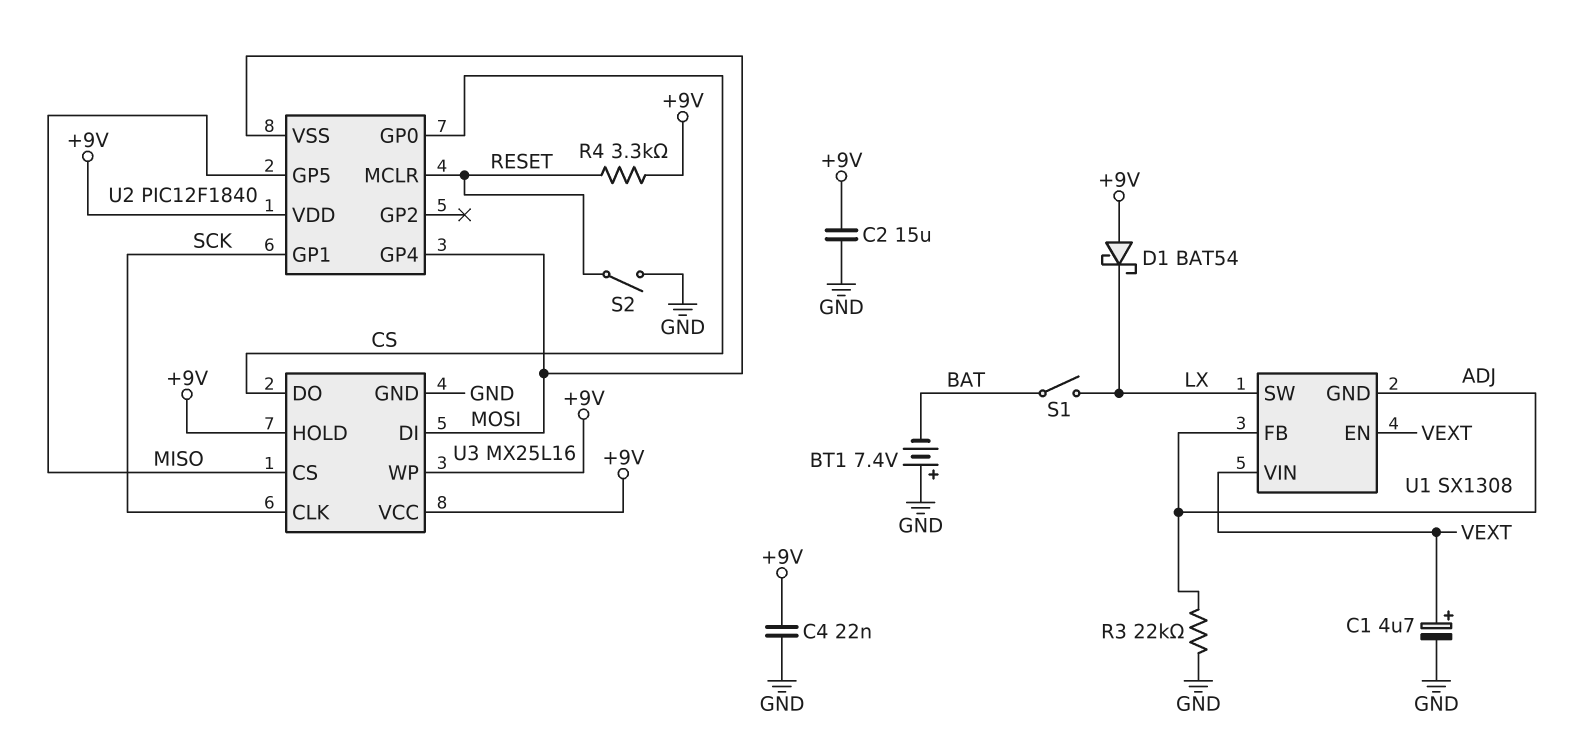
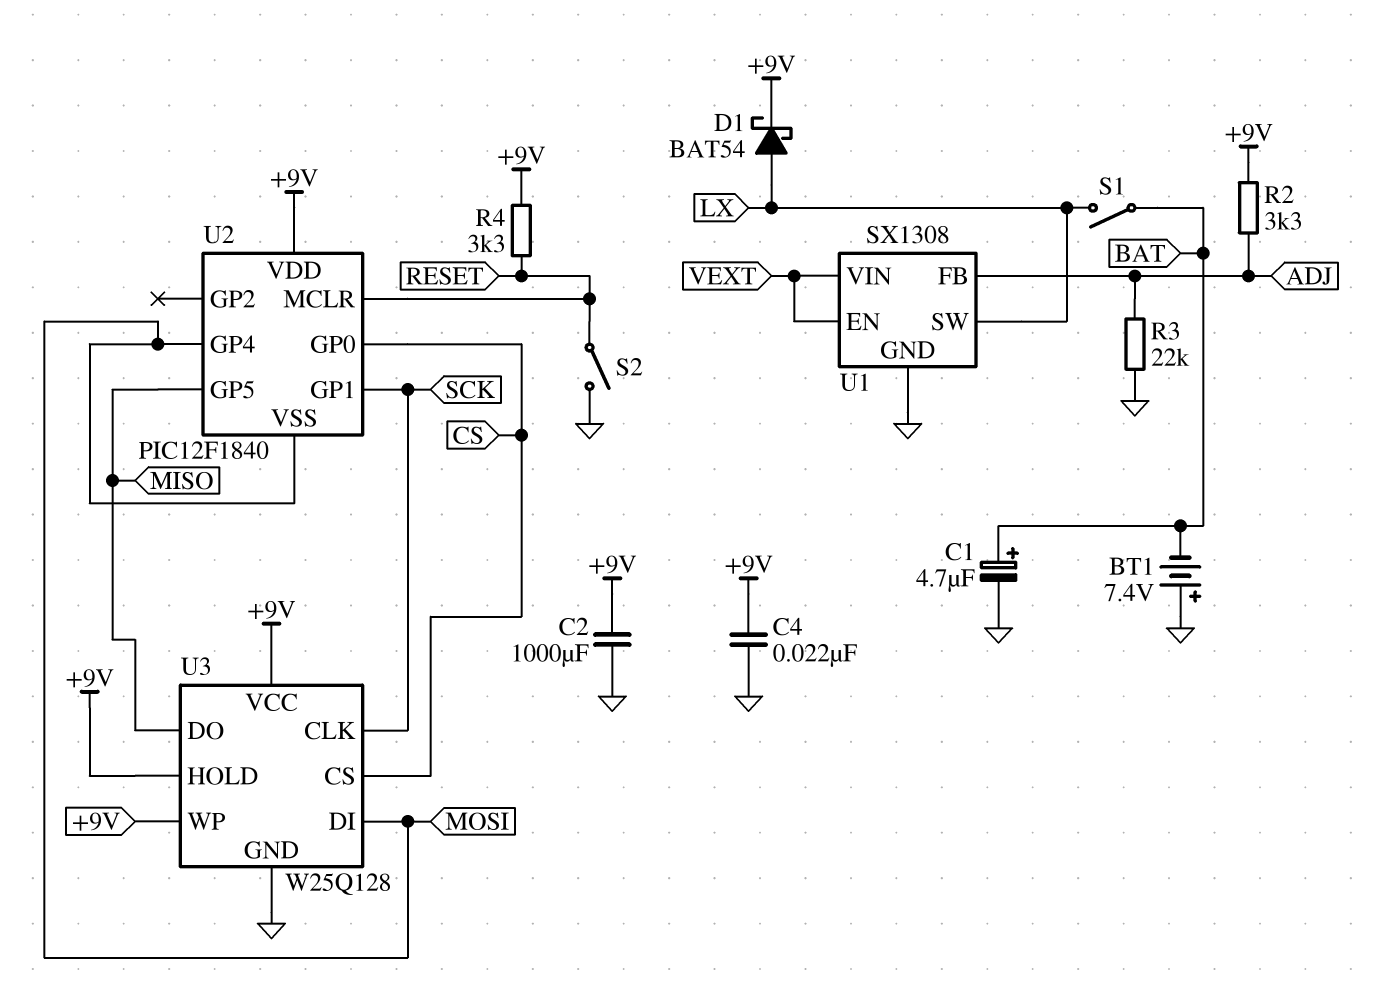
C1: 4.7uF (plus VEXT, minus GND) -> 4.7uF (plus BAT, minus GND)
C2: 15uF (+9V, GND) -> 1000uF (+9V, GND)
D1: schottky BAT54 (A +9V, K LX) -> schottky BAT54 (A LX, K +9V)
R2: none -> 3.3k (+9V, ADJ)
U1 pin GND: ADJ -> GND
U3: MX25L16 -> W25Q128
U3 pin CS: MISO -> CS
U3 pin DO: CS -> MISO

